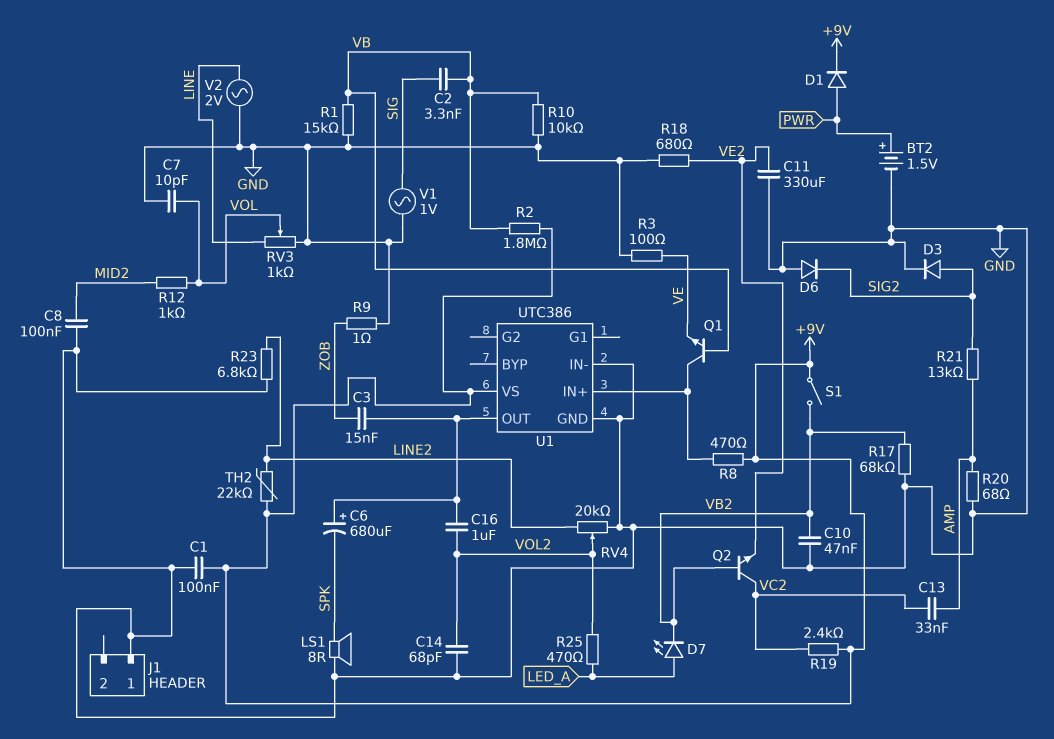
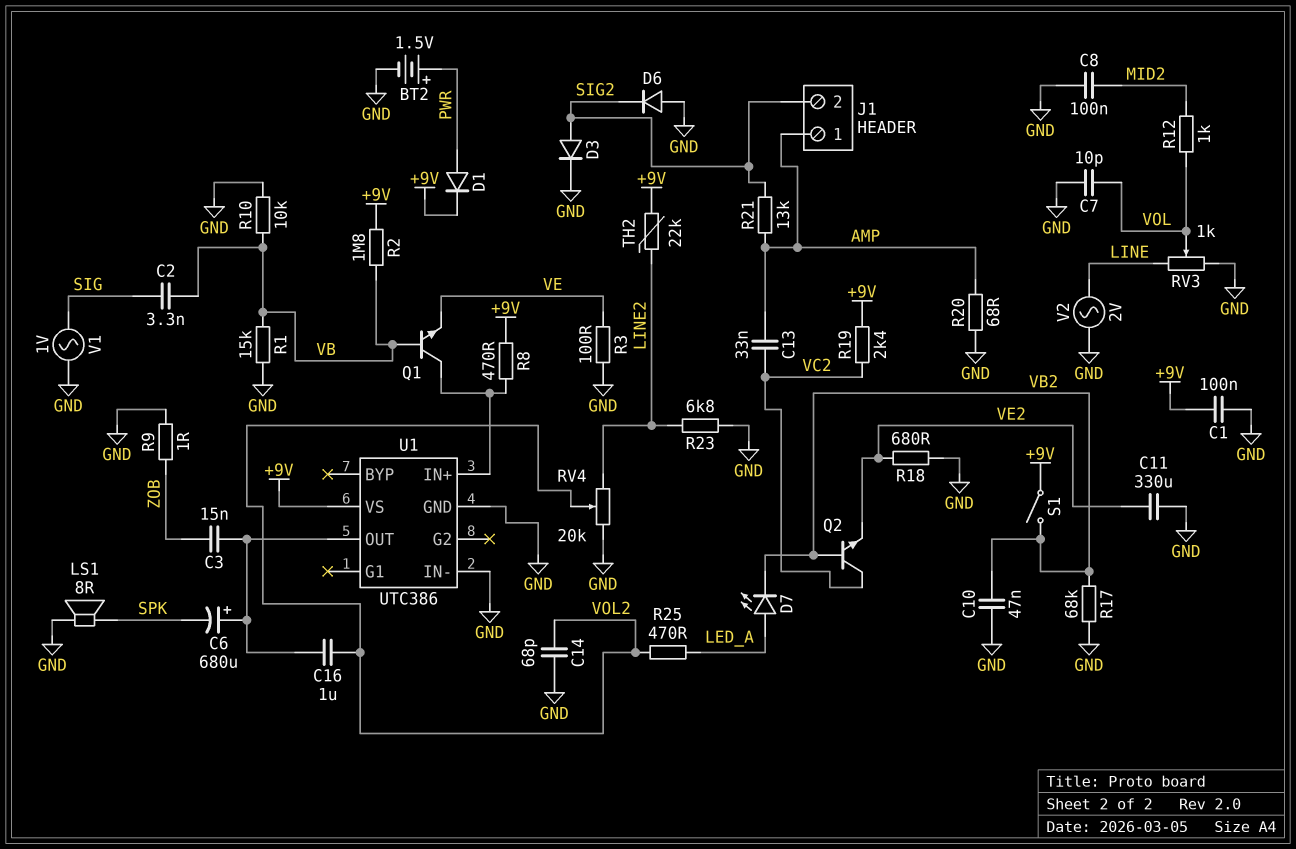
J1 pin 1: GND -> AMP
J1 pin 2: none -> SIG2

